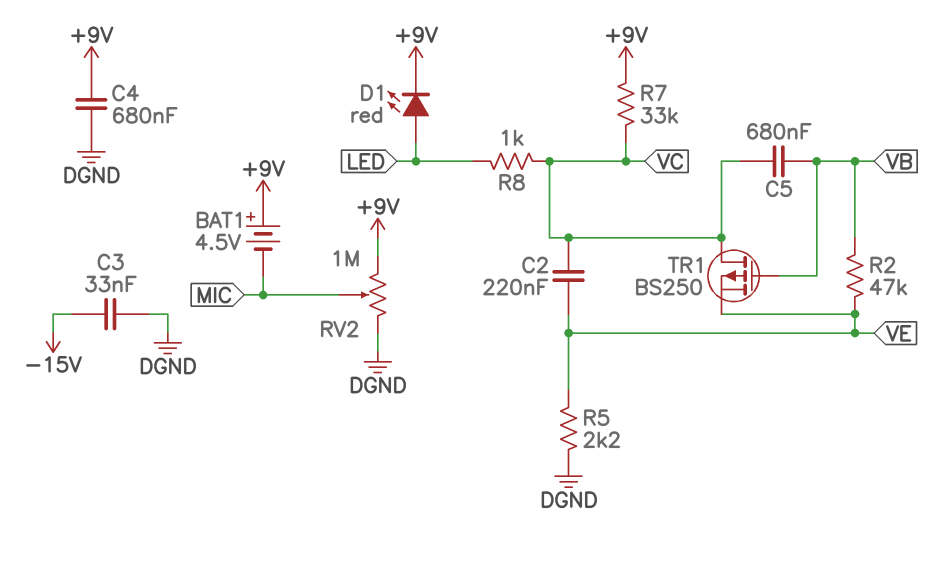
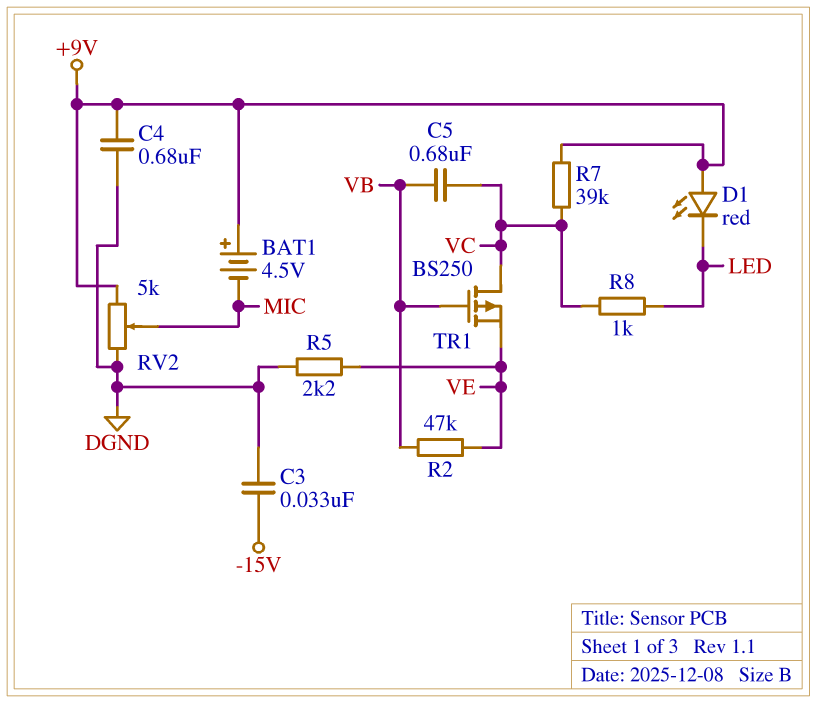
C2: 220nF (VC, VE) -> none
D1: LED red (A LED, K +9V) -> LED red (A +9V, K LED)
R7: 33k (+9V, VC) -> 39k (+9V, VC)
RV2: 1M (+9V, DGND, wiper MIC) -> 5k (+9V, DGND, wiper MIC)

